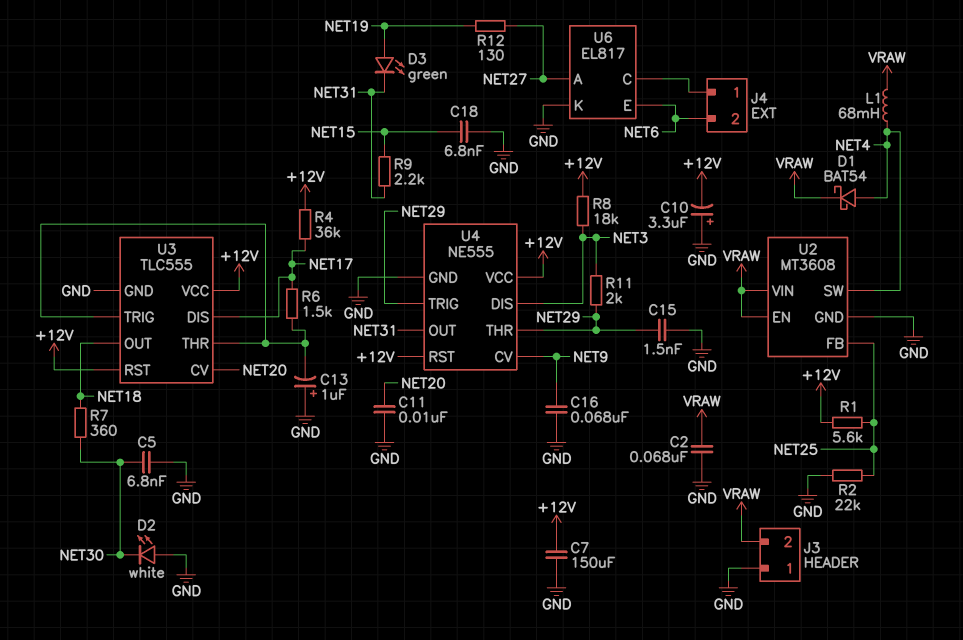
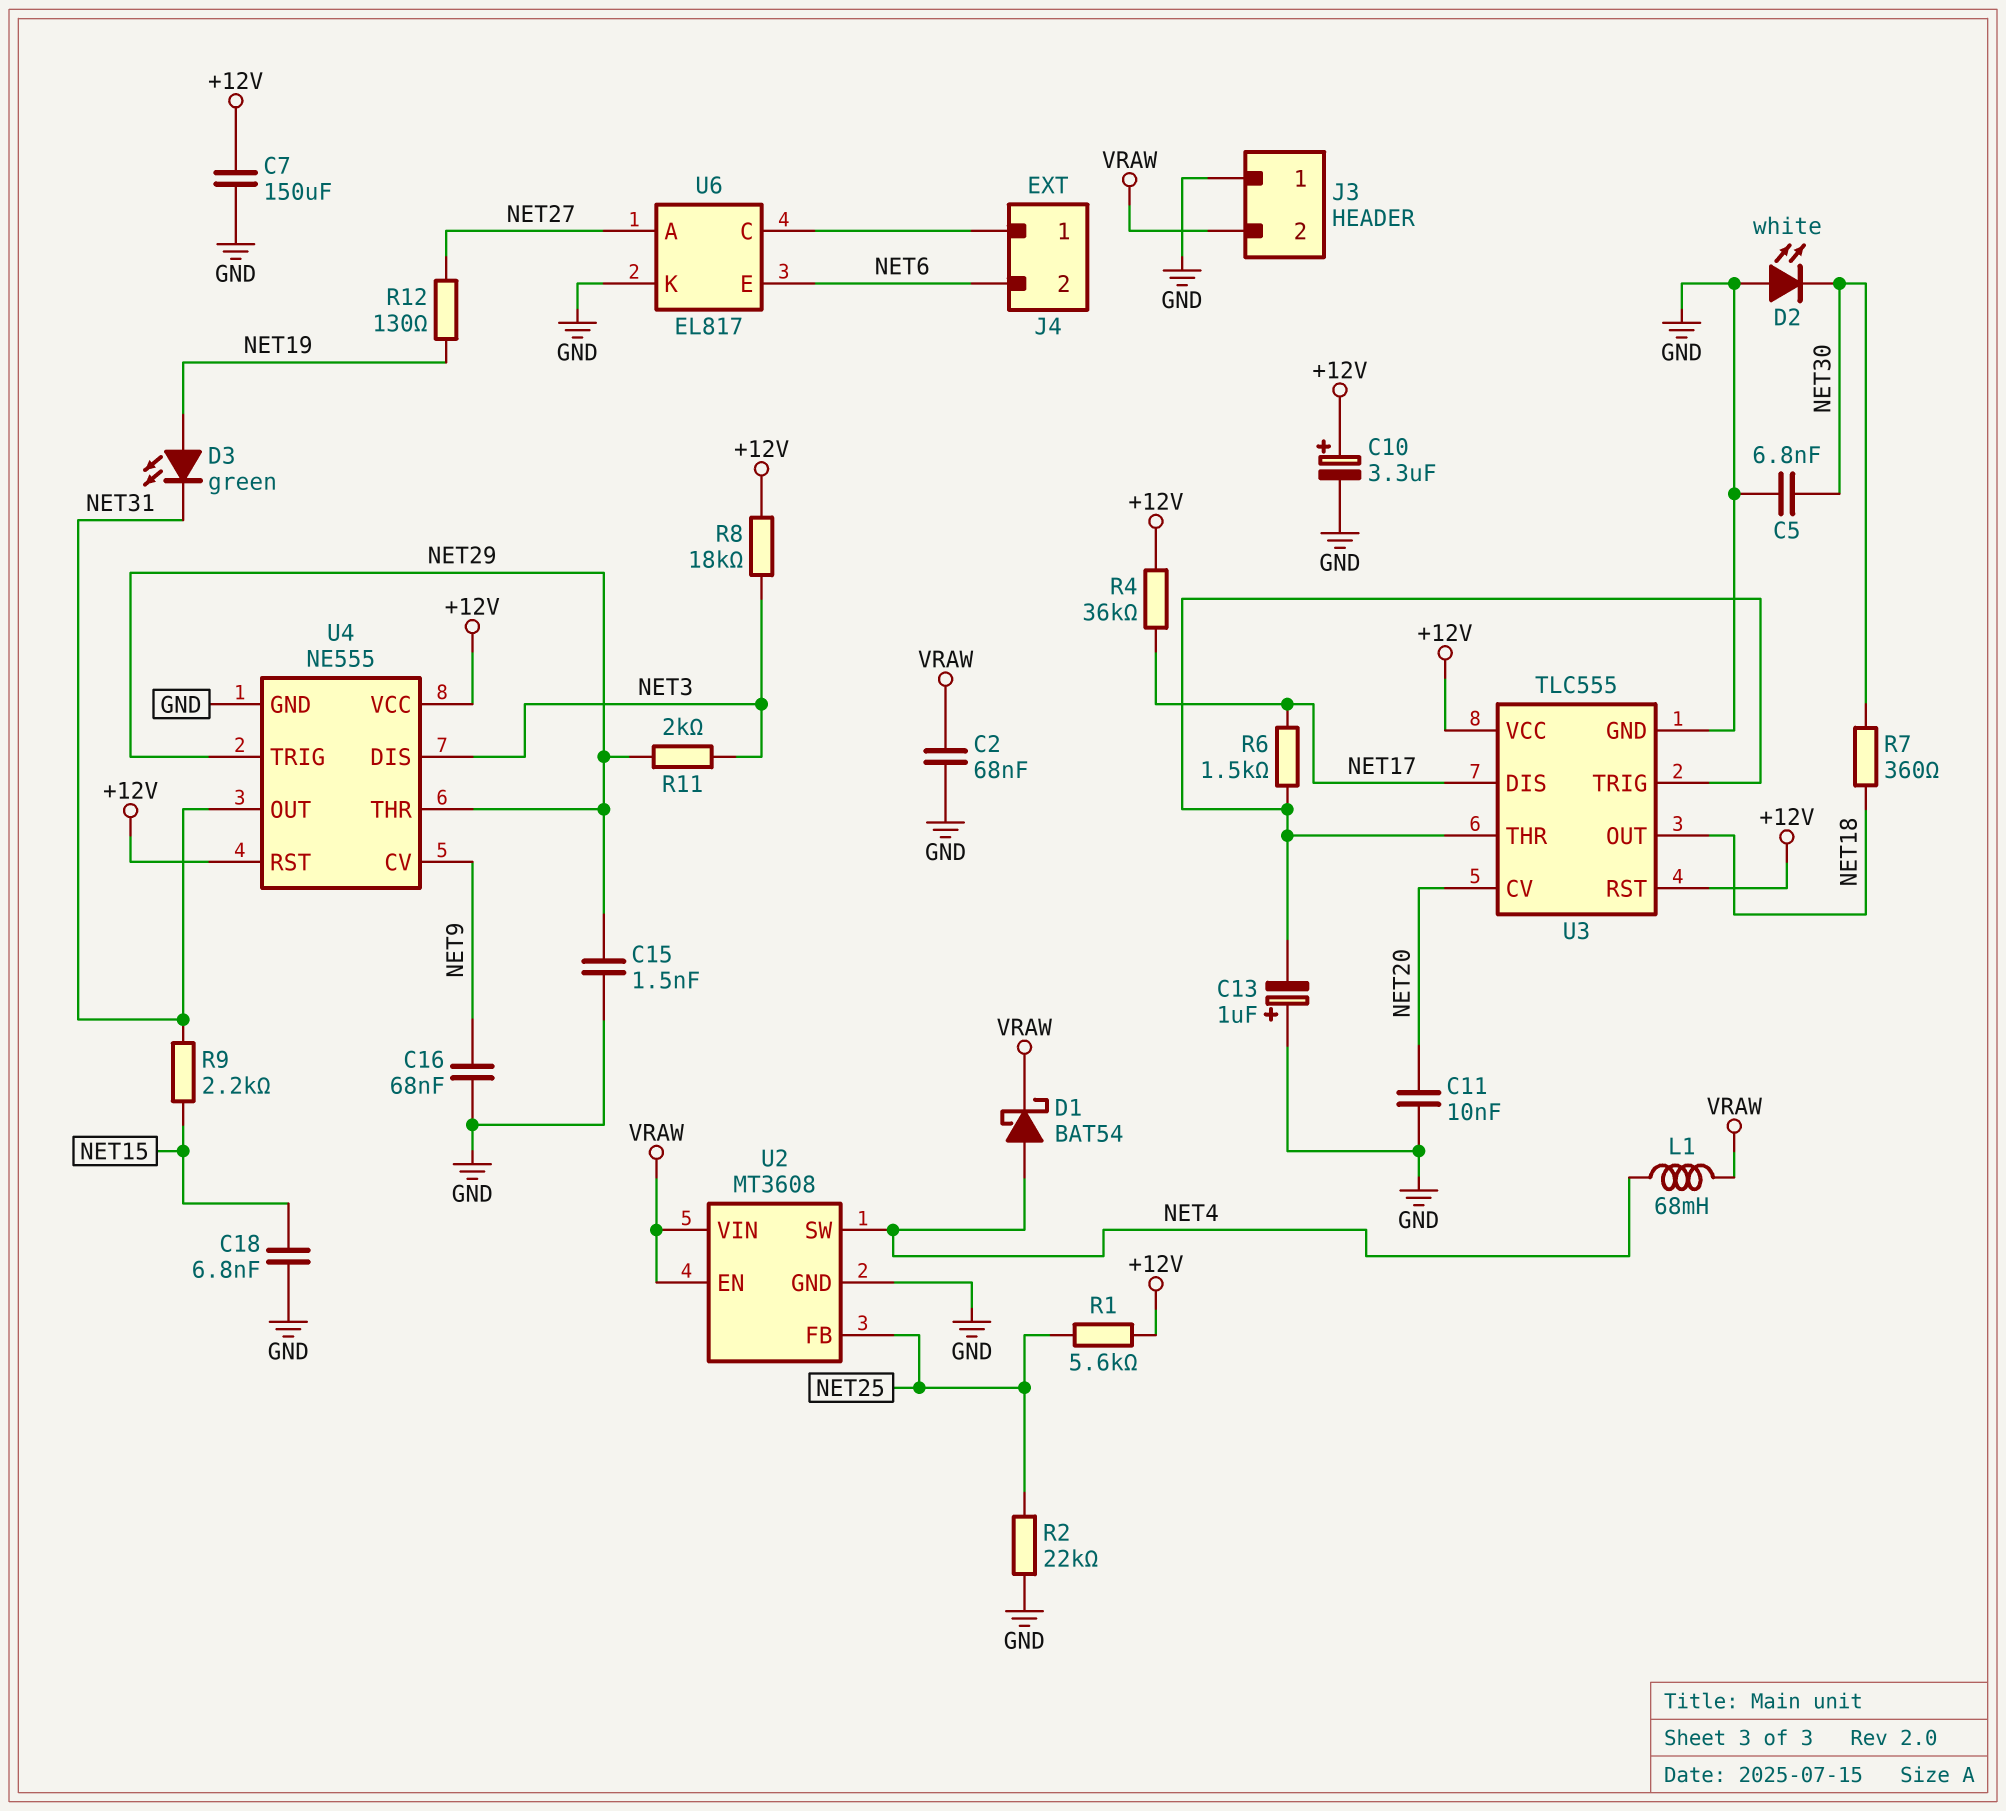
C10: 3.3uF (plus GND, minus +12V) -> 3.3uF (plus +12V, minus GND)

